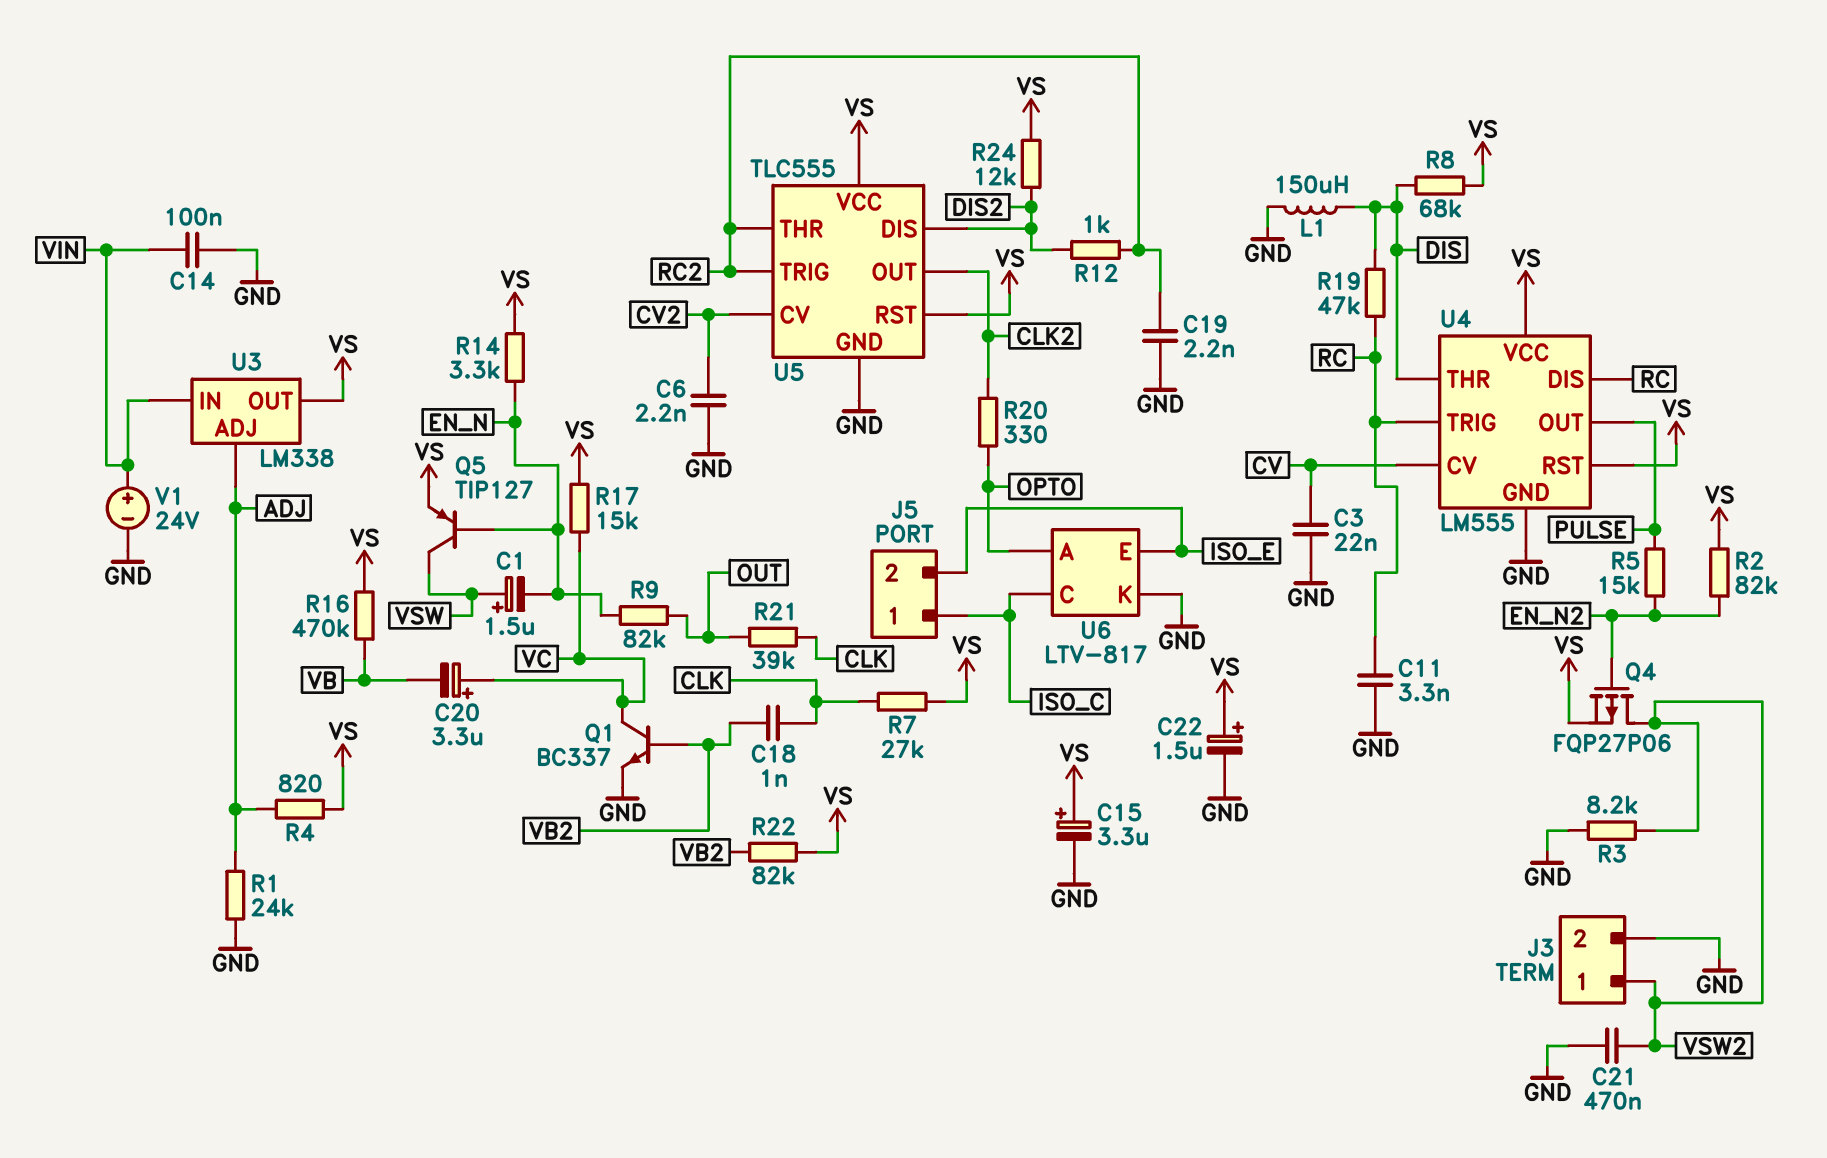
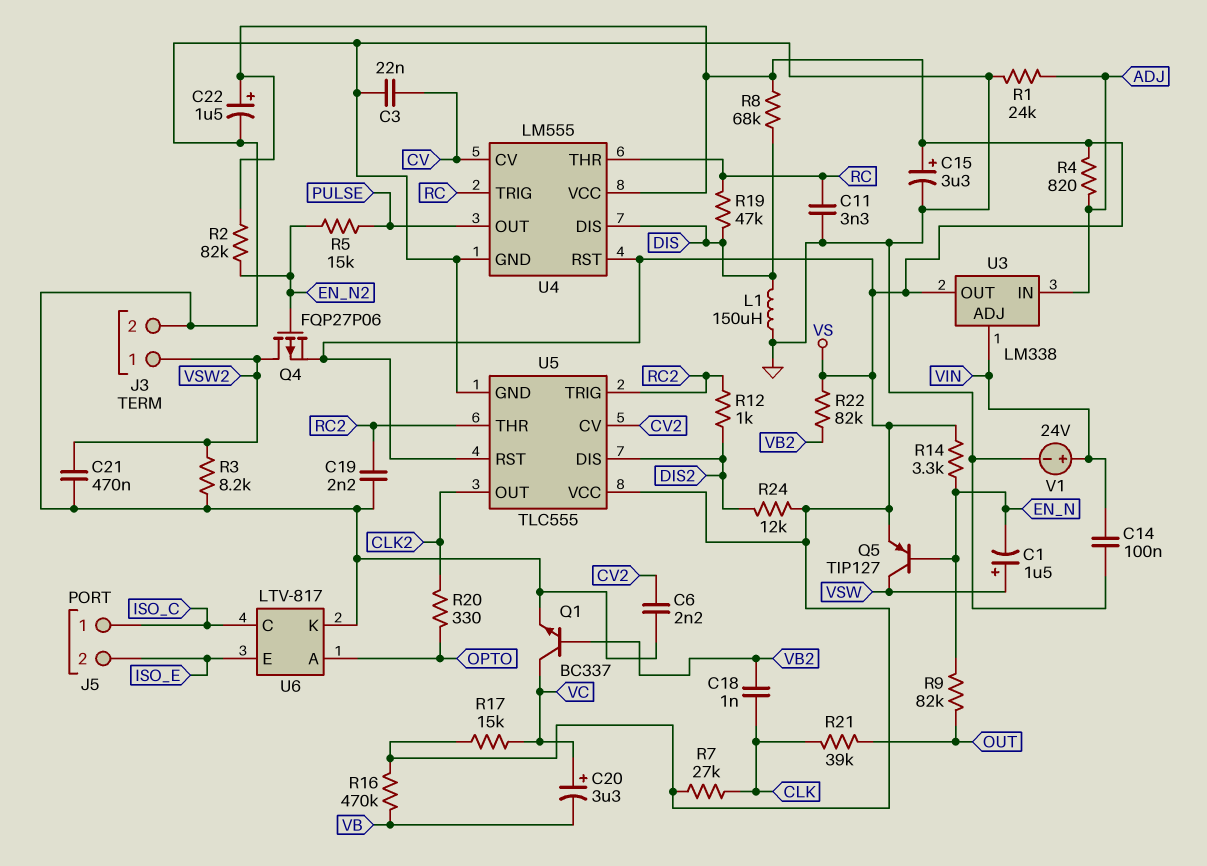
U3 pin ADJ: ADJ -> VIN
U3 pin IN: VIN -> ADJ
U4 pin DIS: RC -> DIS
U4 pin THR: DIS -> RC

